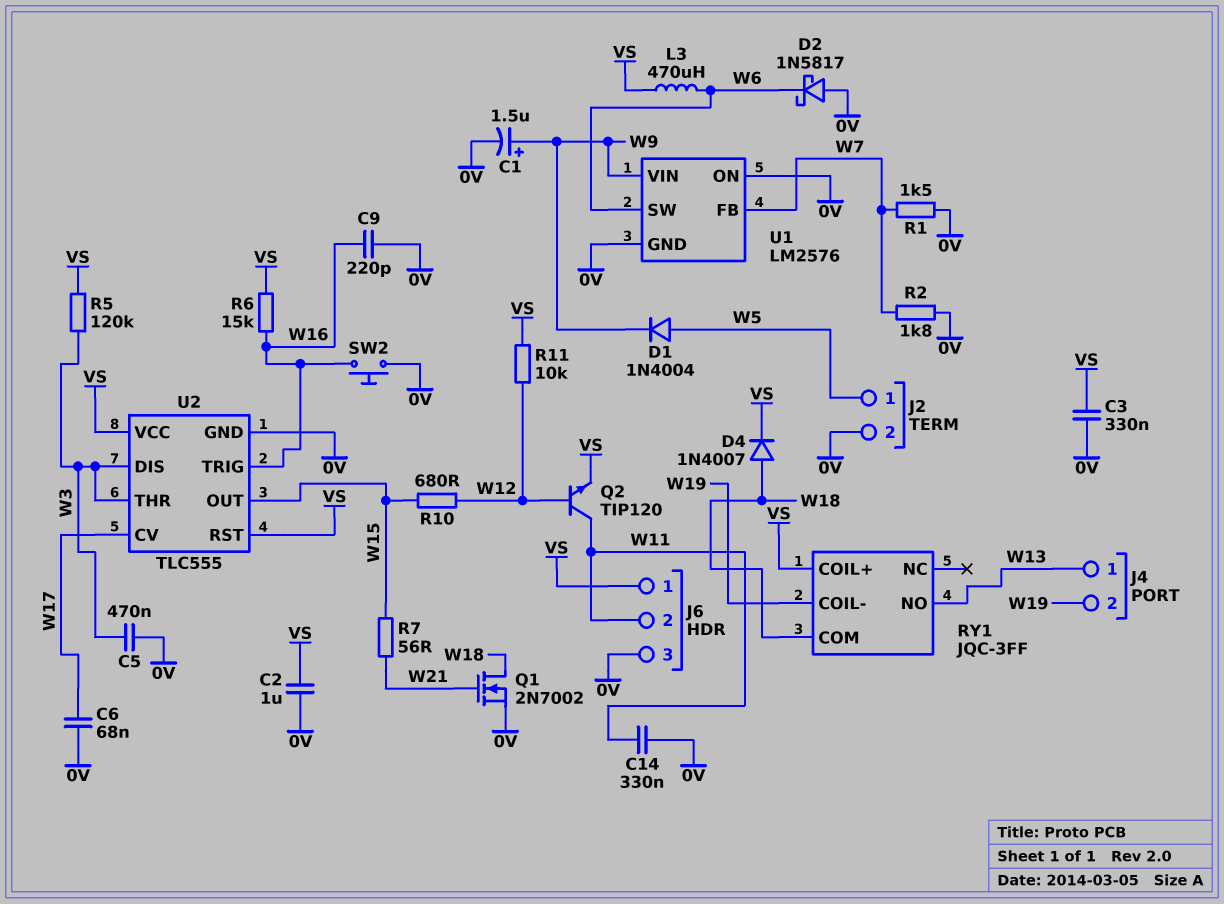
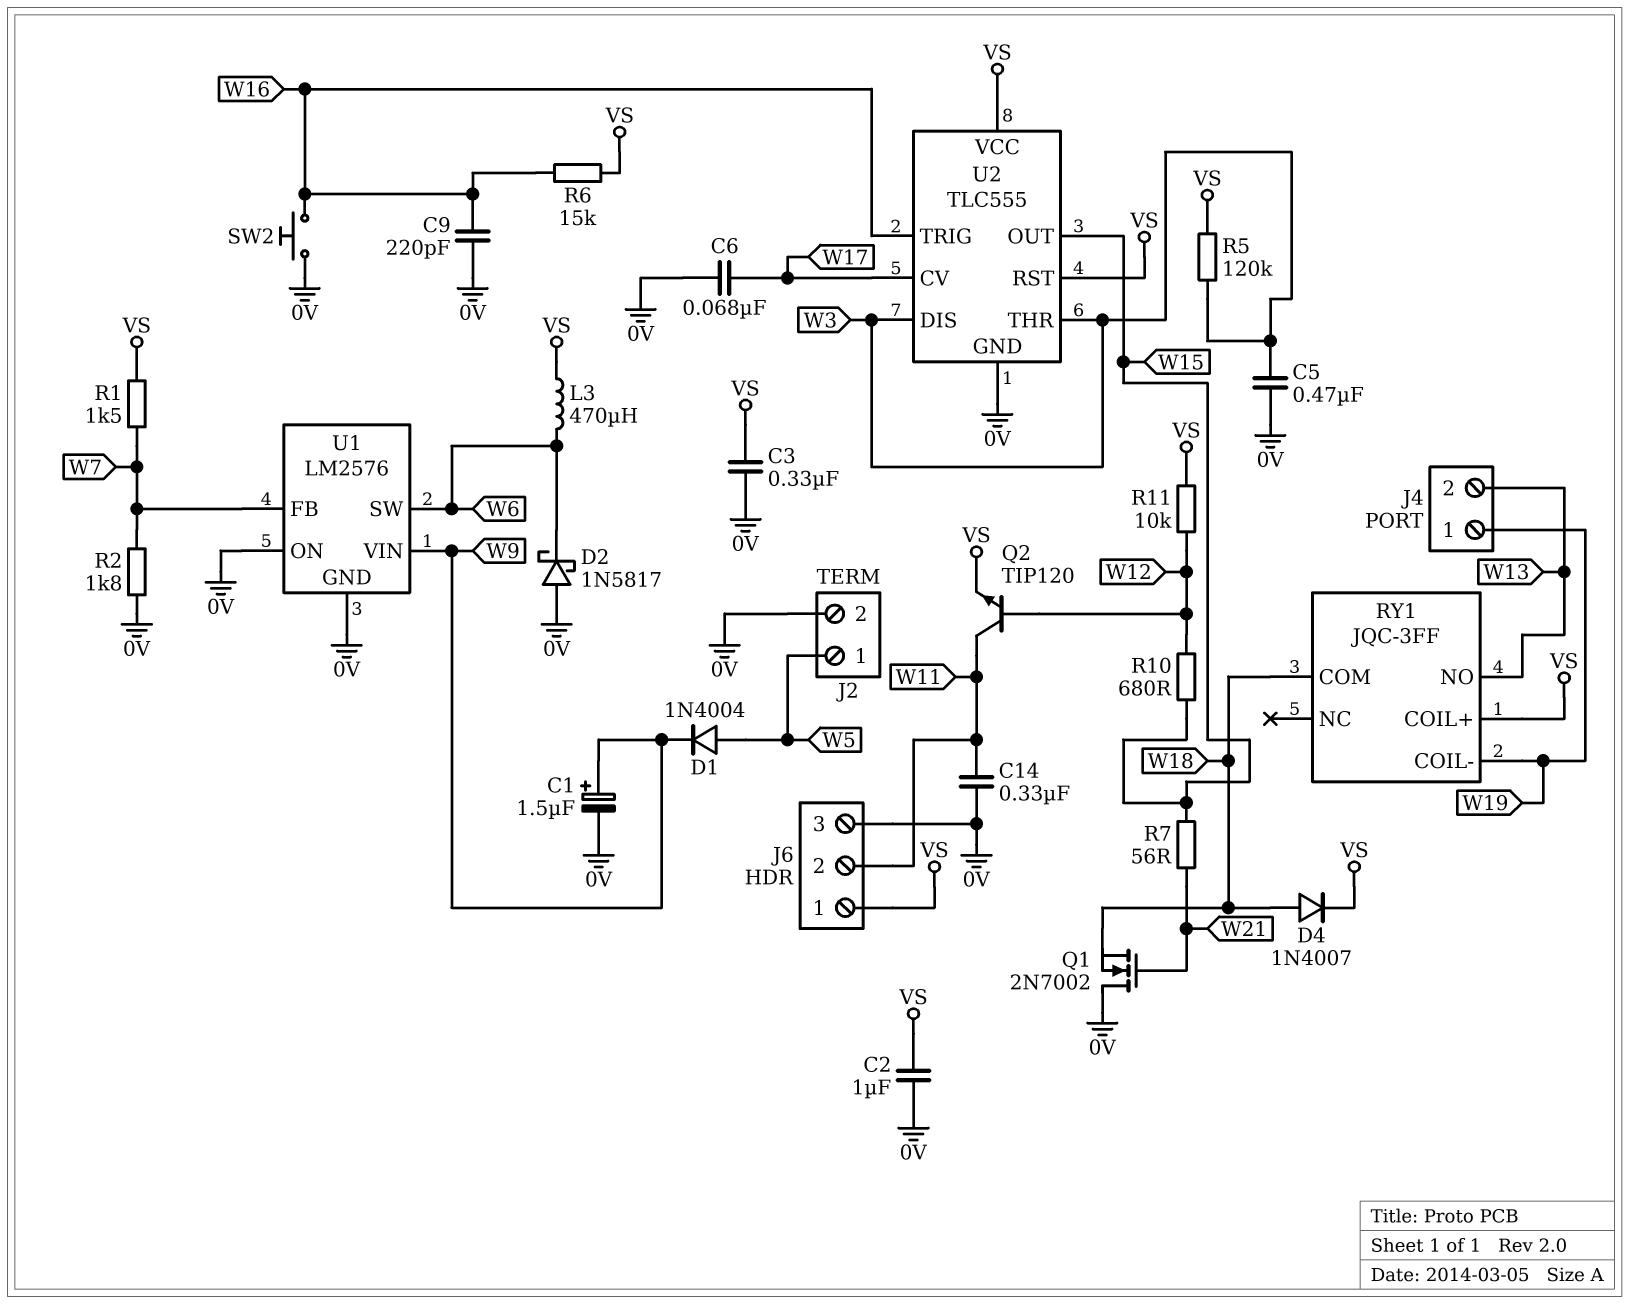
J4 pin 1: W13 -> W19
J4 pin 2: W19 -> W13
Q1: NMOS 2N7002 (G W21, D W18, S 0V) -> NMOS 2N7002 (G W21, D 0V, S W18)
R1: 1.5k (0V, W7) -> 1.5k (VS, W7)

